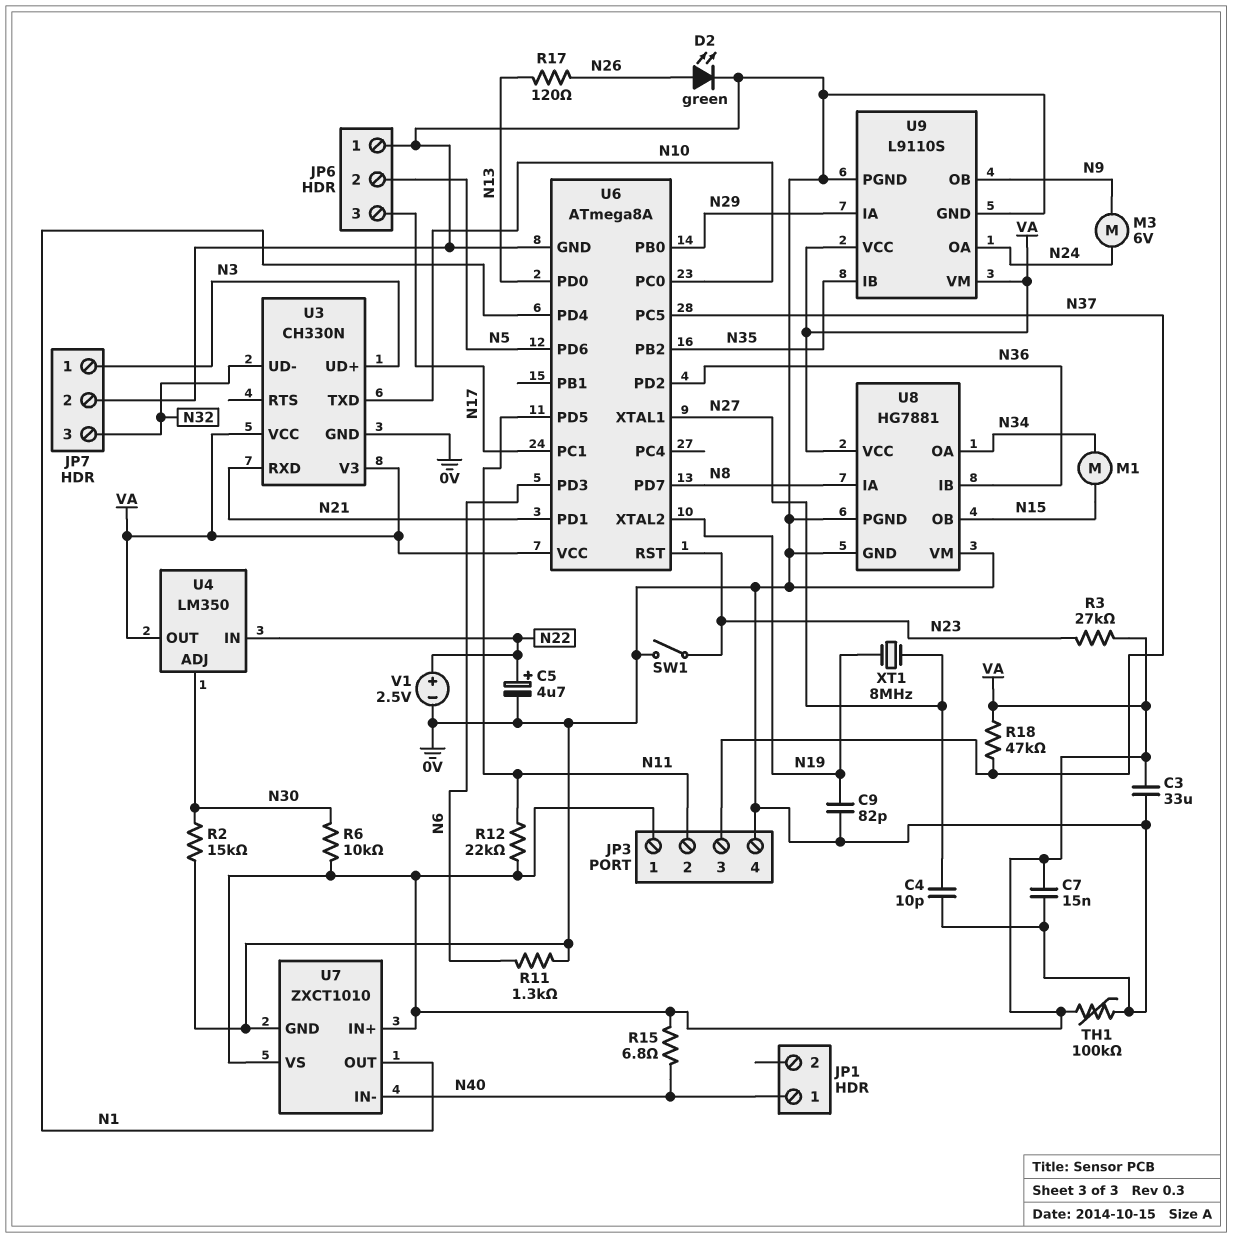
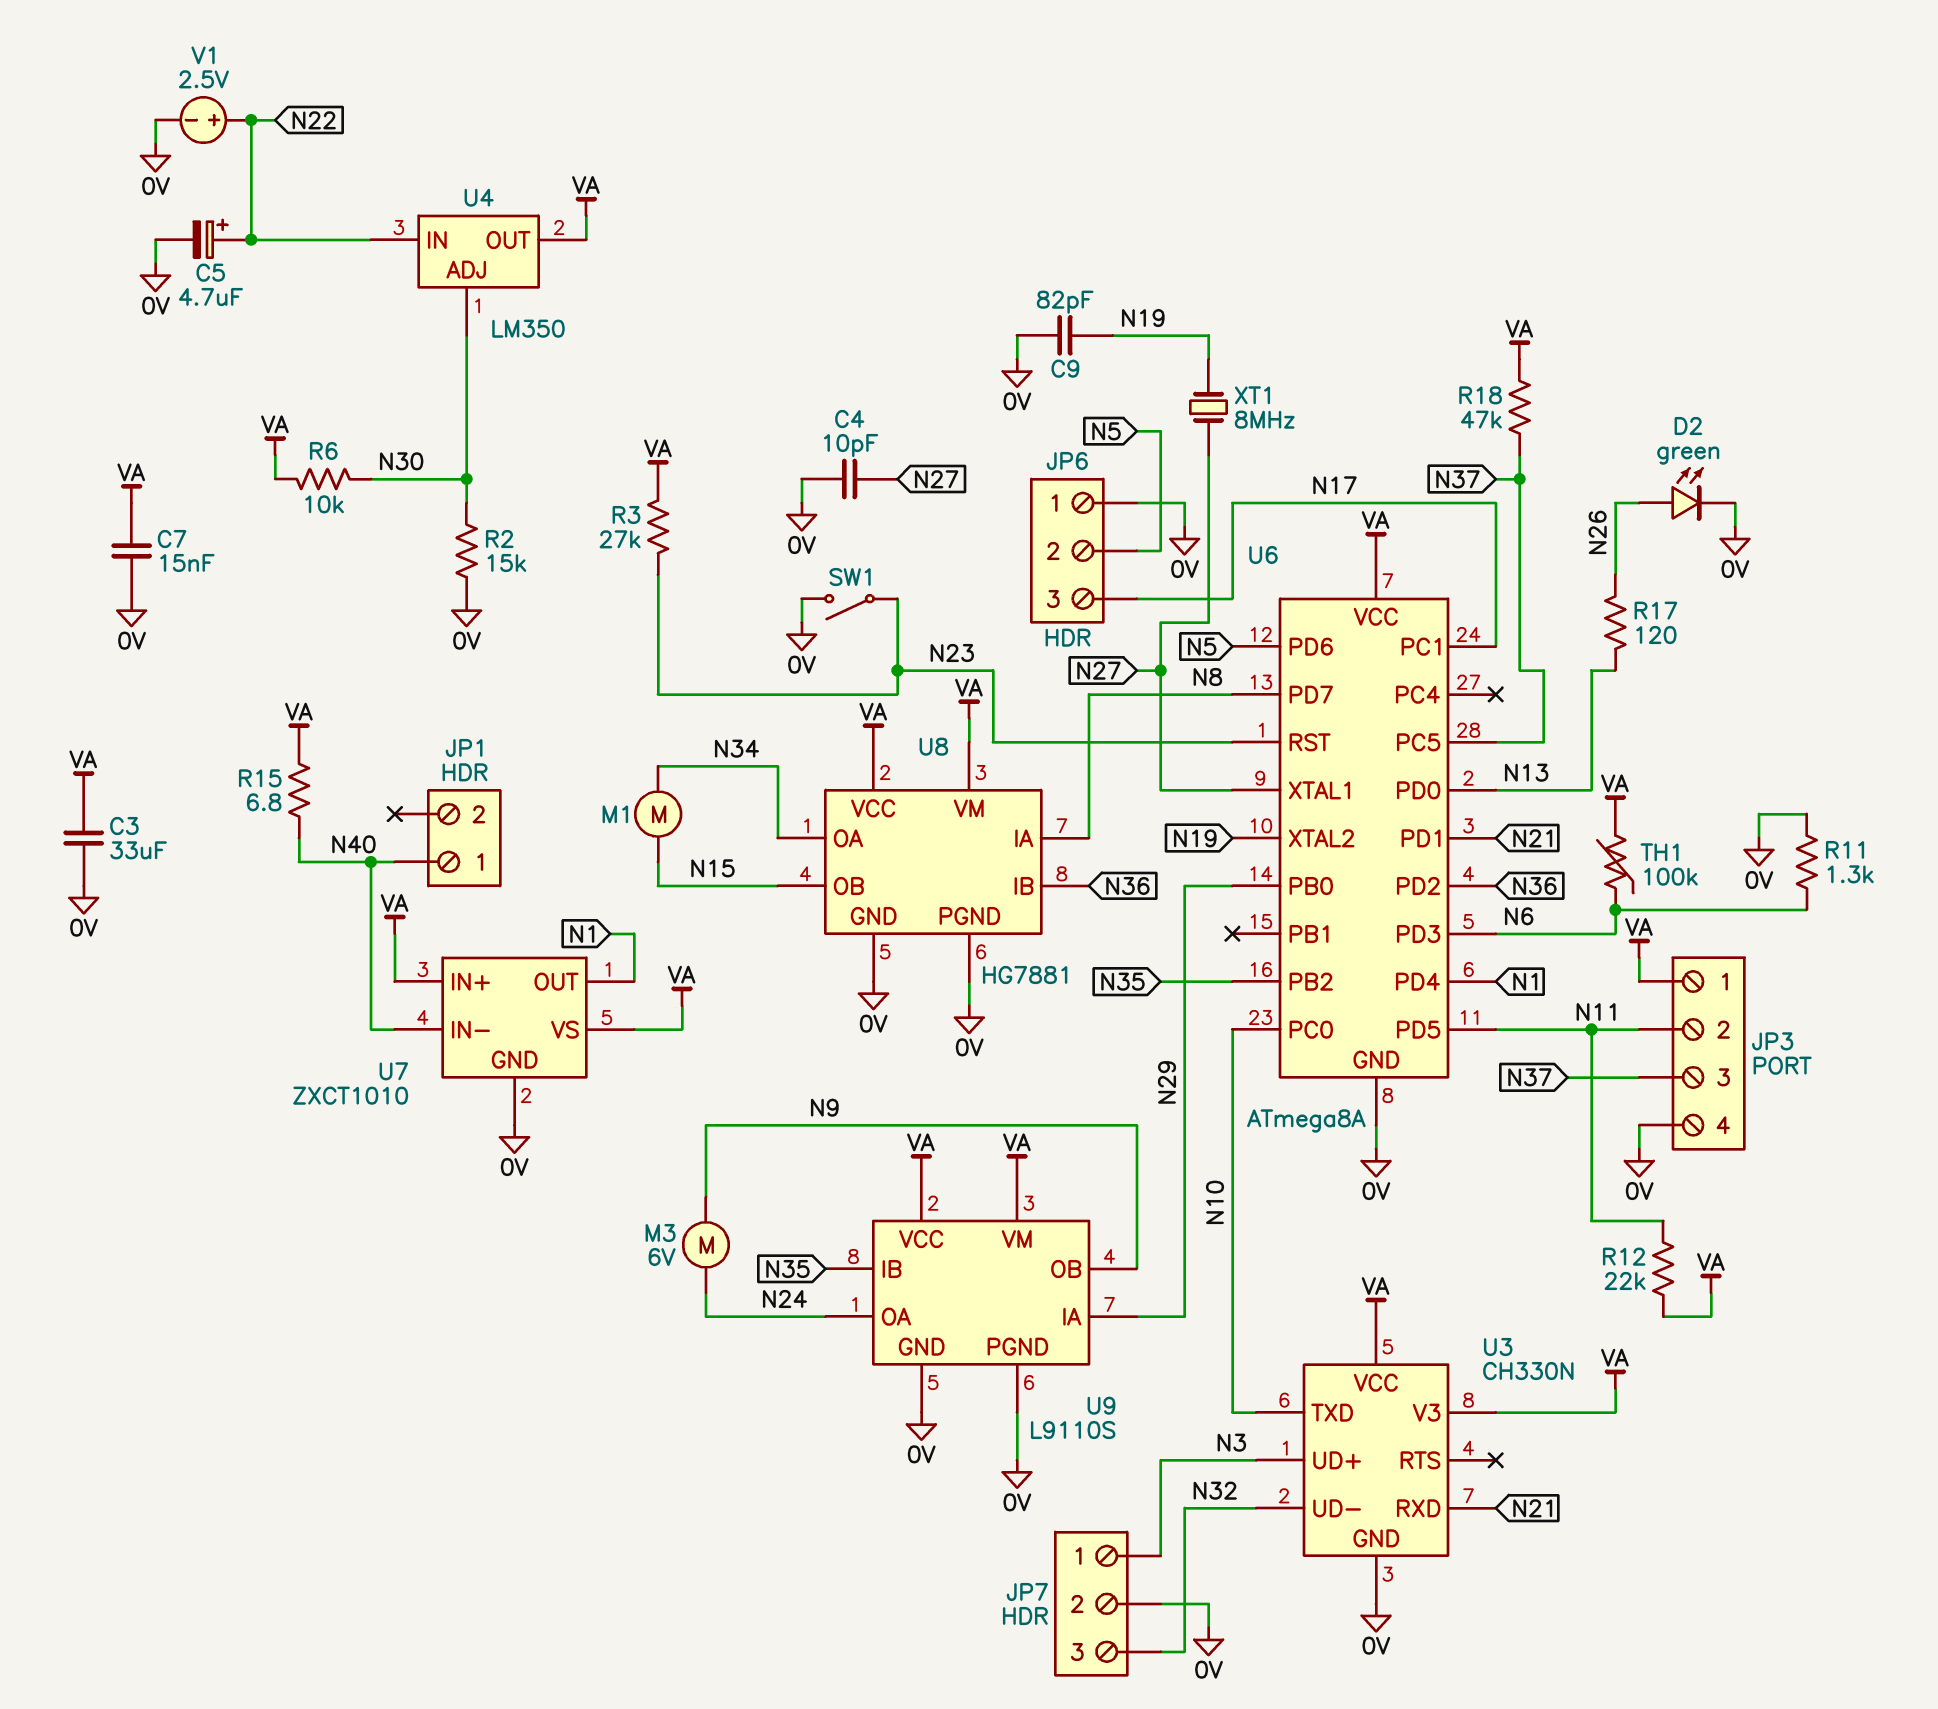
TH1: 100k (0V, VA) -> 100k (N6, VA)
U8 pin VM: 0V -> VA

